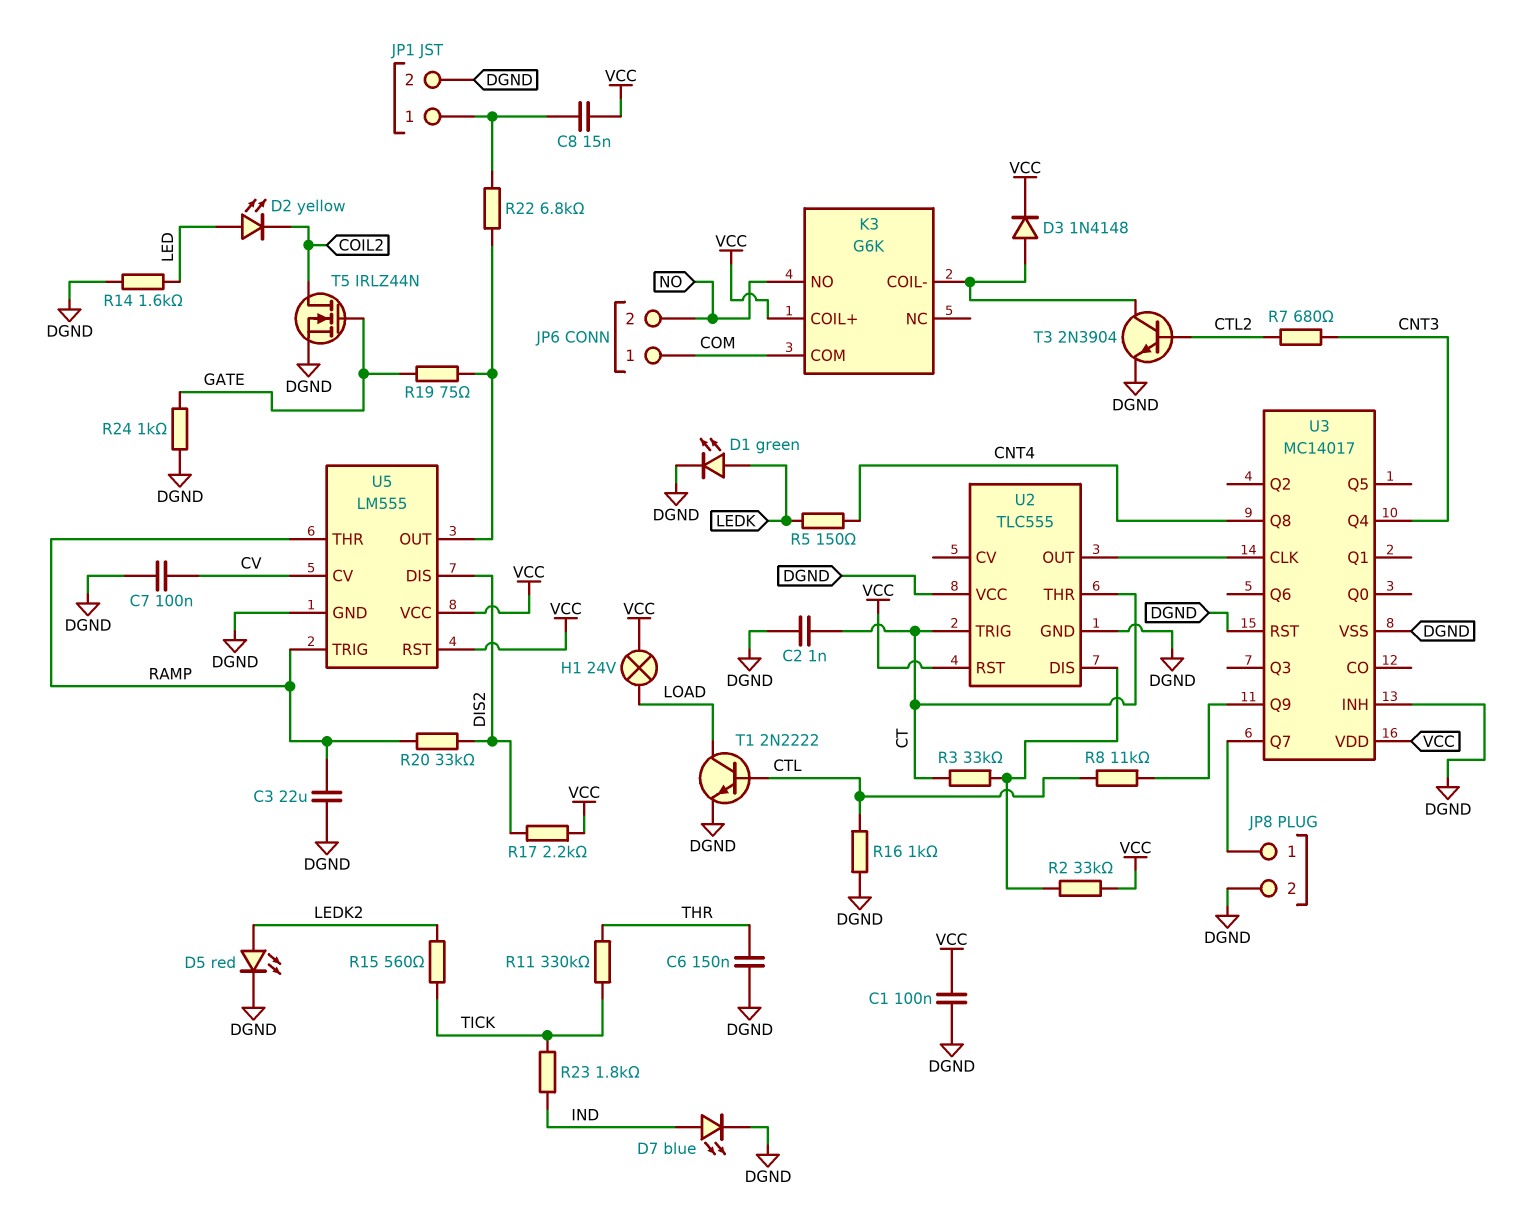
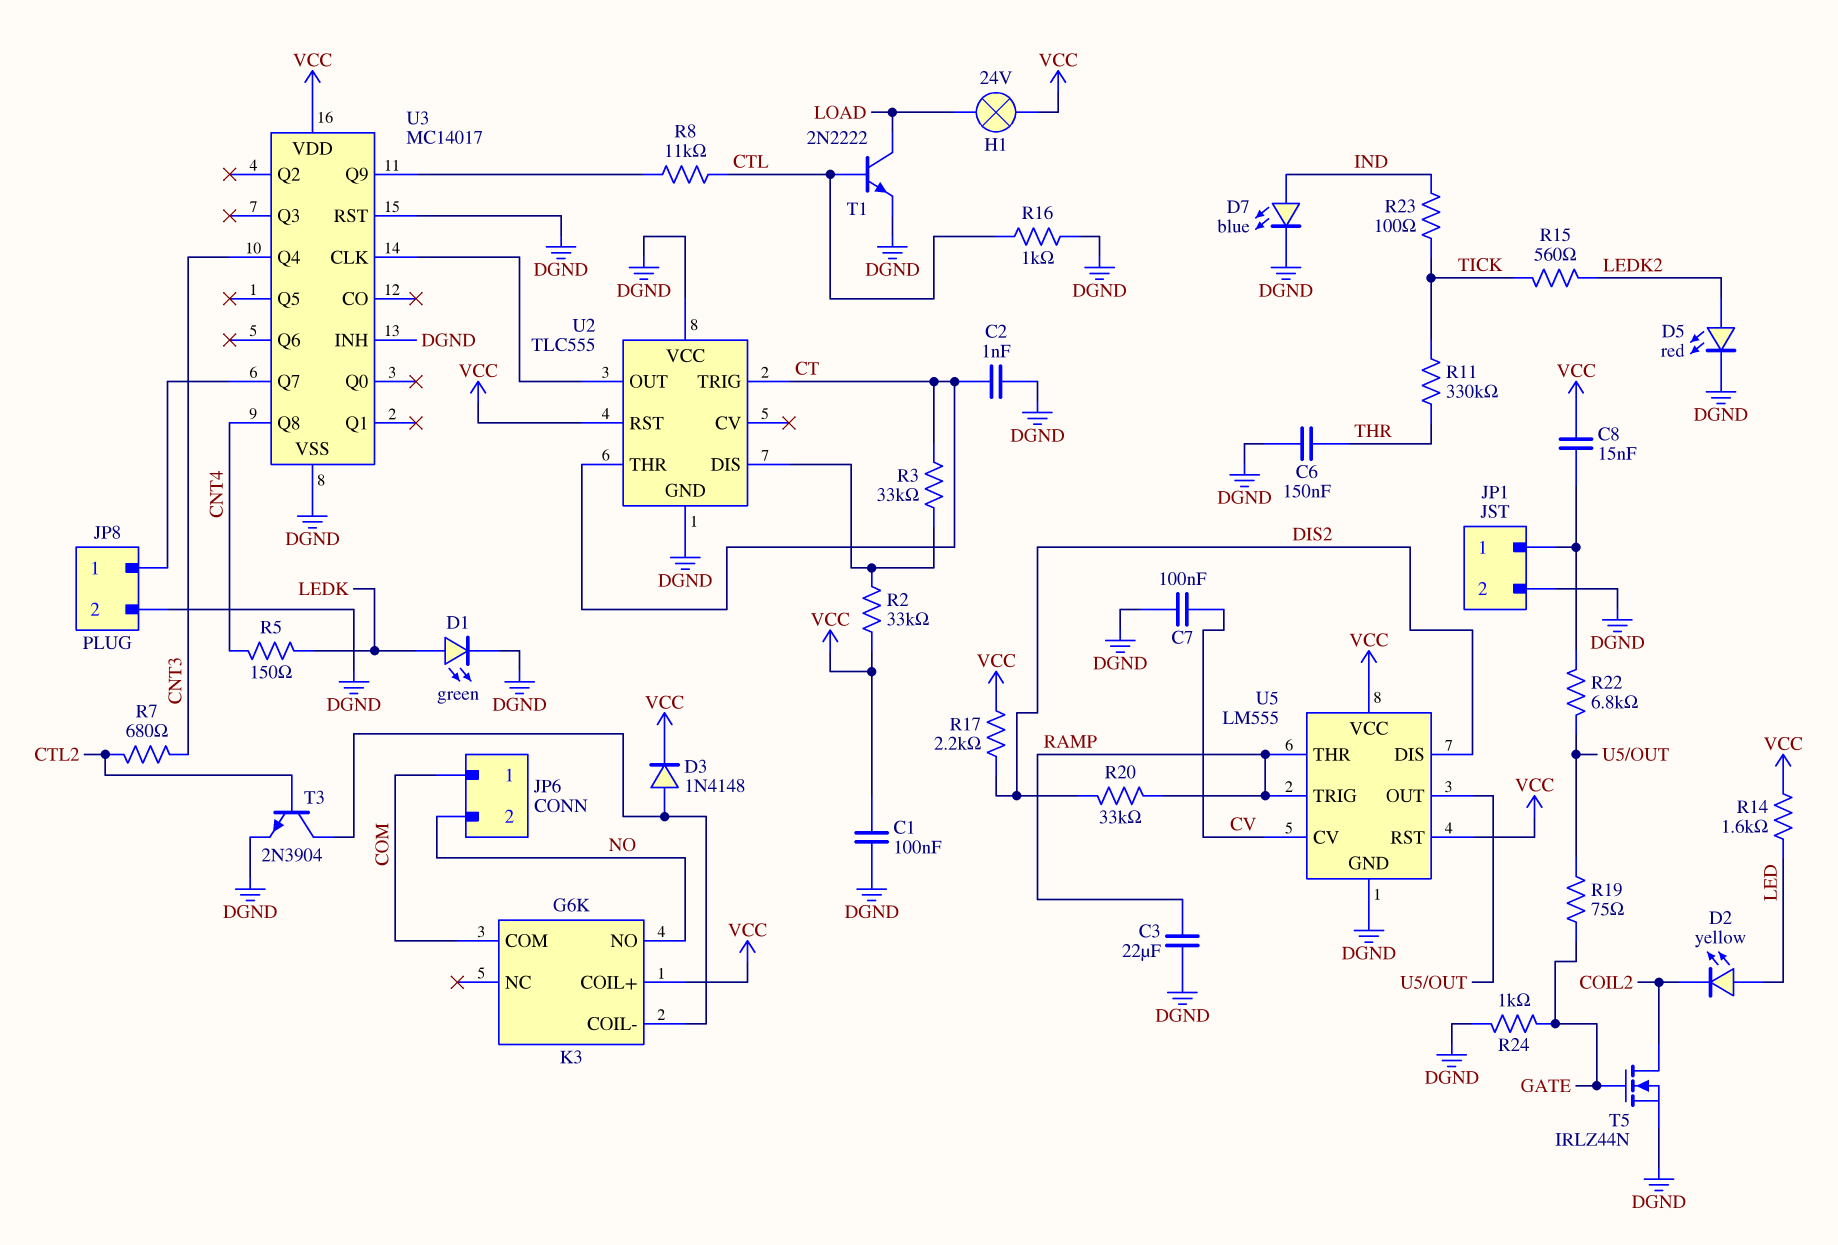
R14: 1.6k (DGND, LED) -> 1.6k (LED, VCC)
R23: 1.8k (IND, TICK) -> 100 (IND, TICK)

